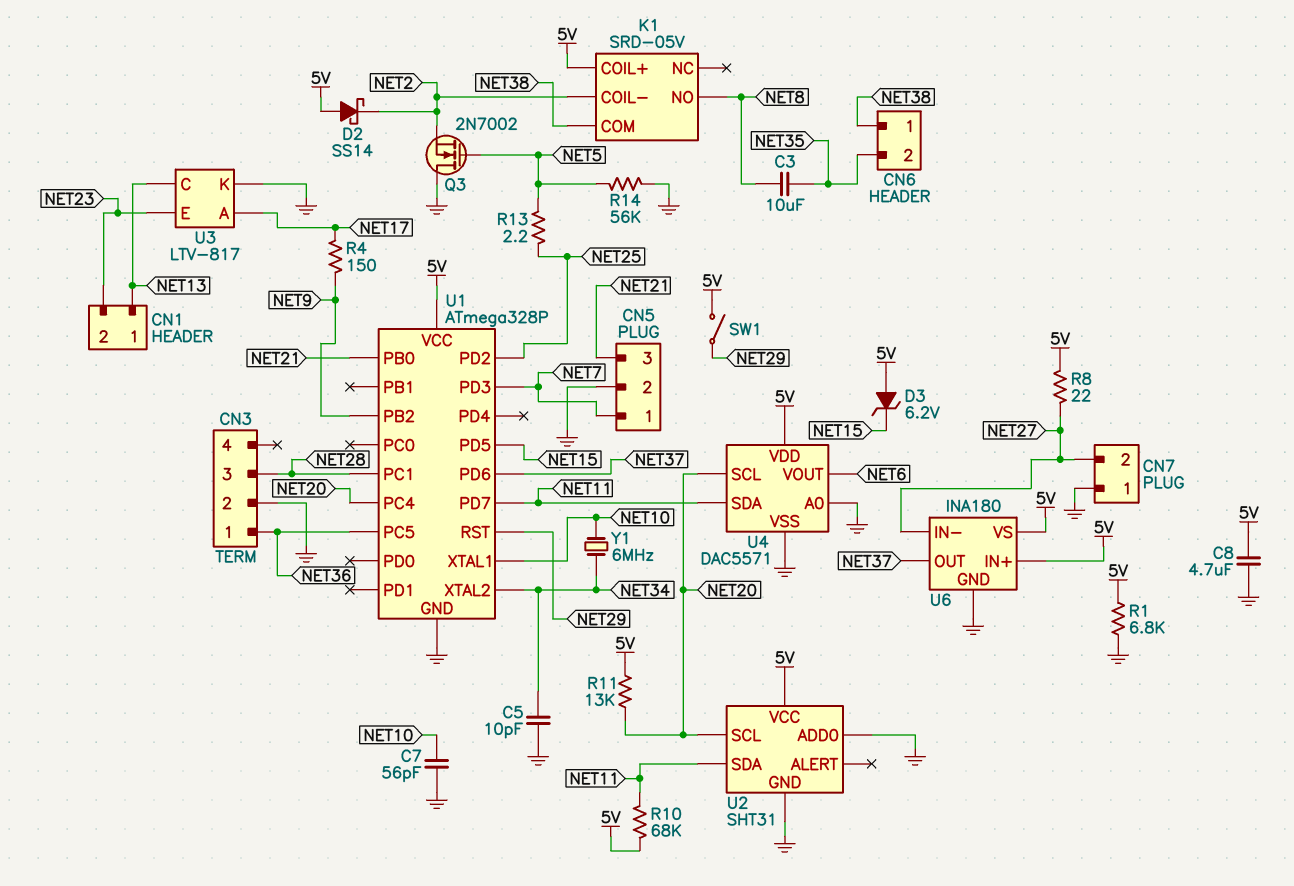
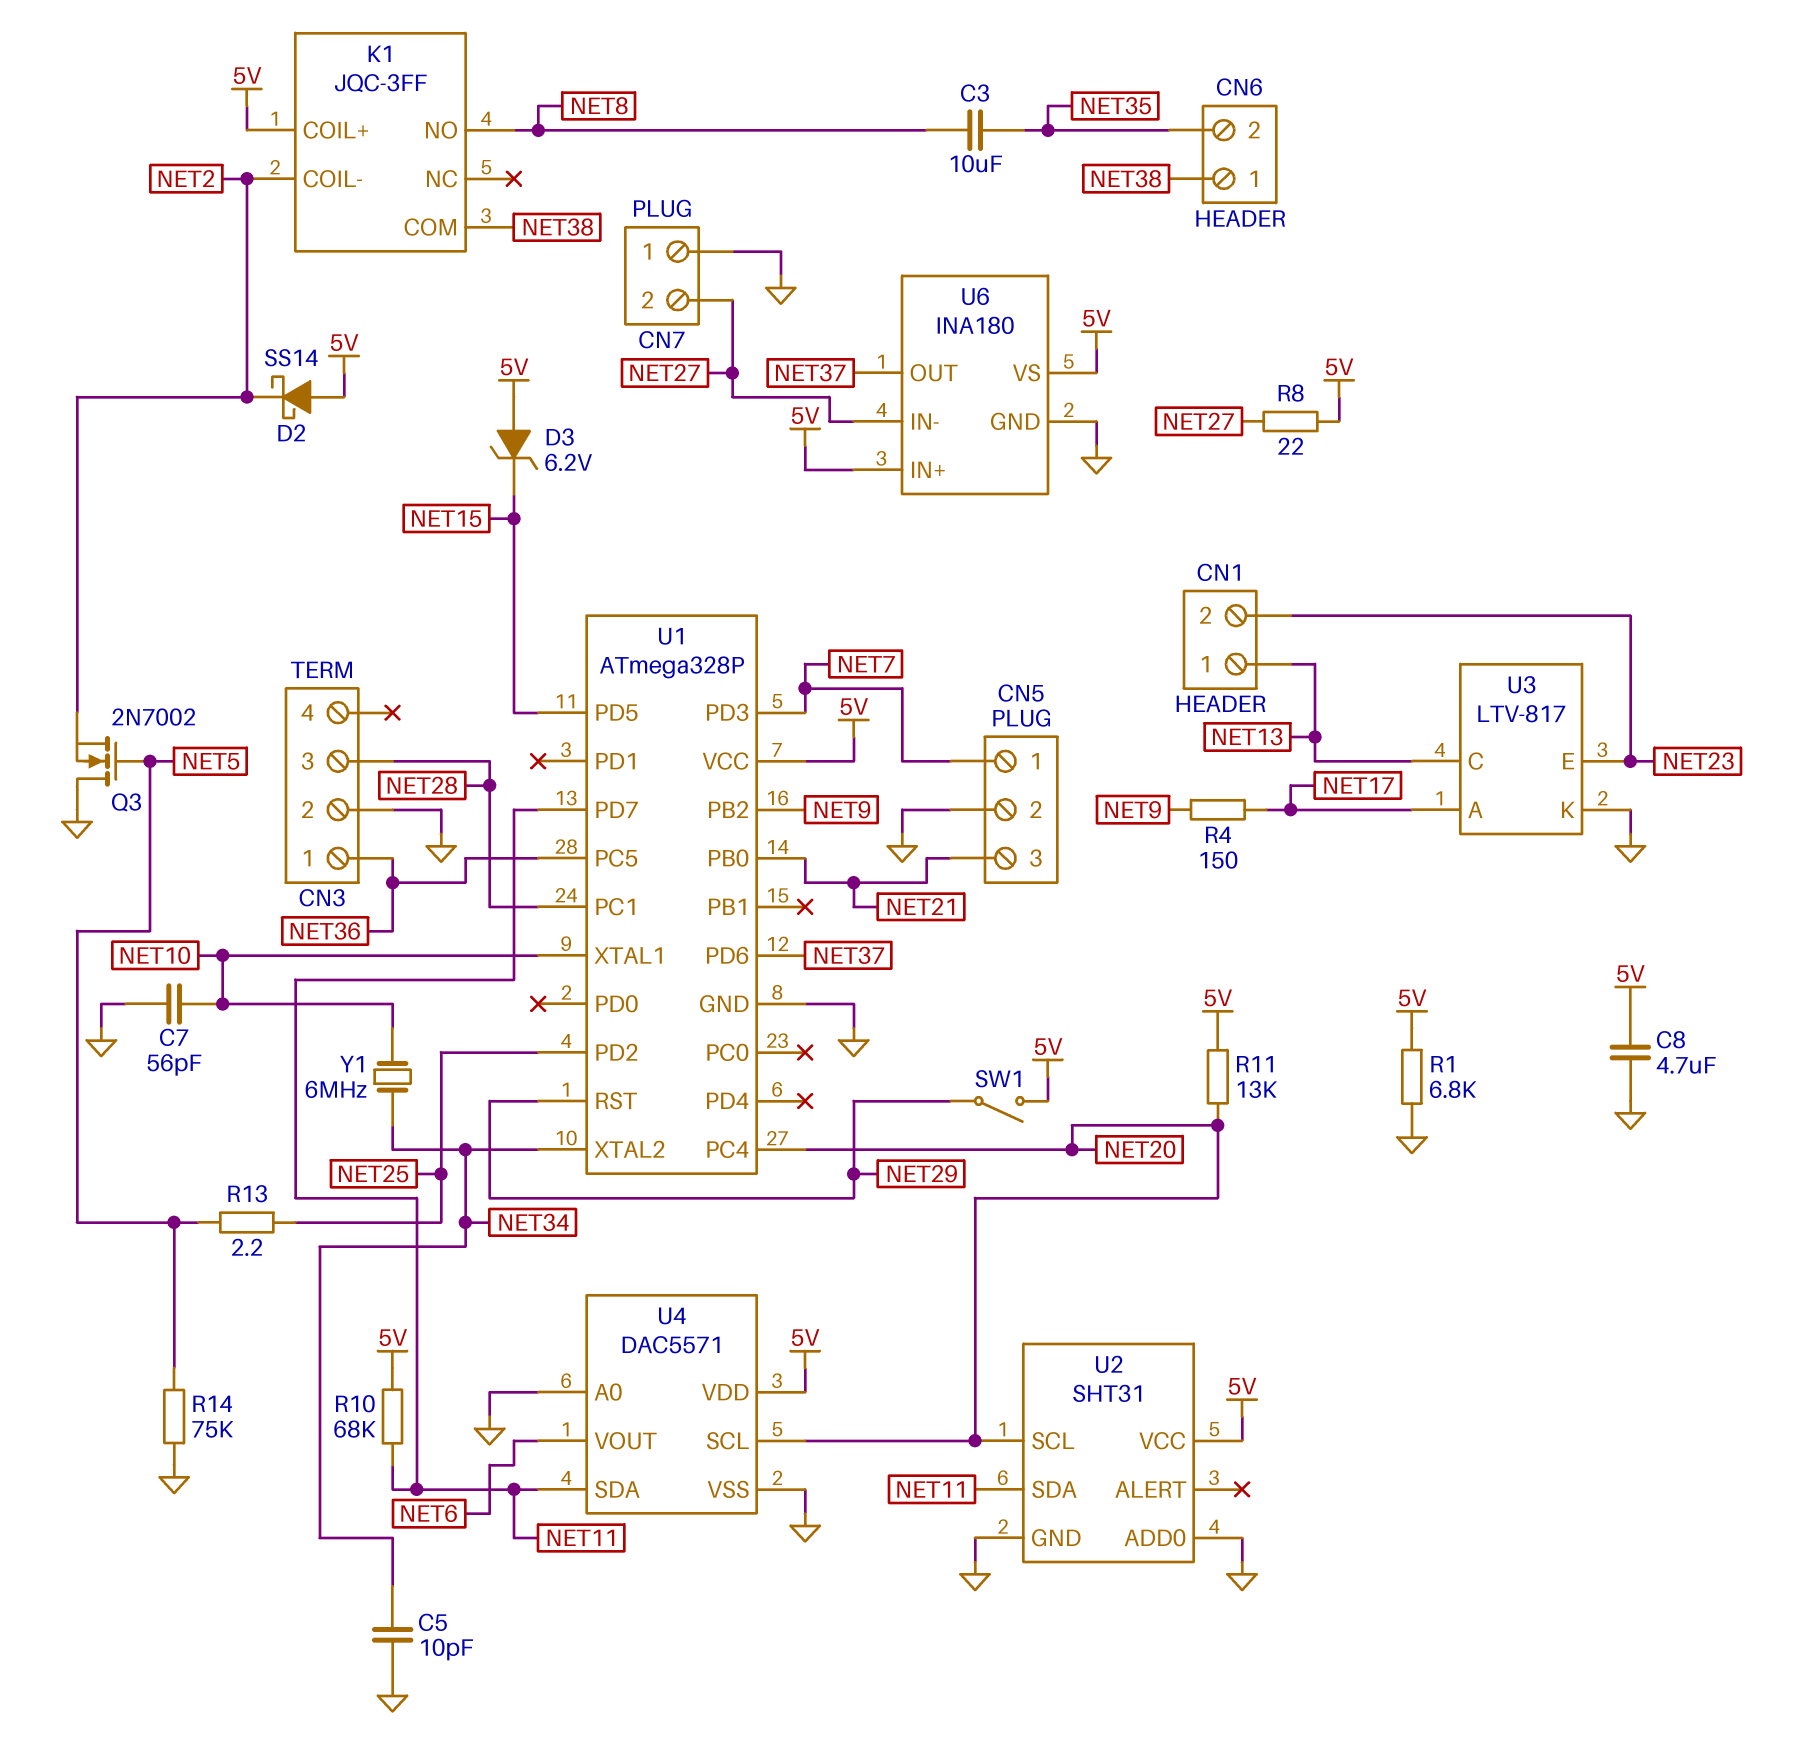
K1: SRD-05V -> JQC-3FF
R14: 56k (GND, NET5) -> 75k (GND, NET5)

